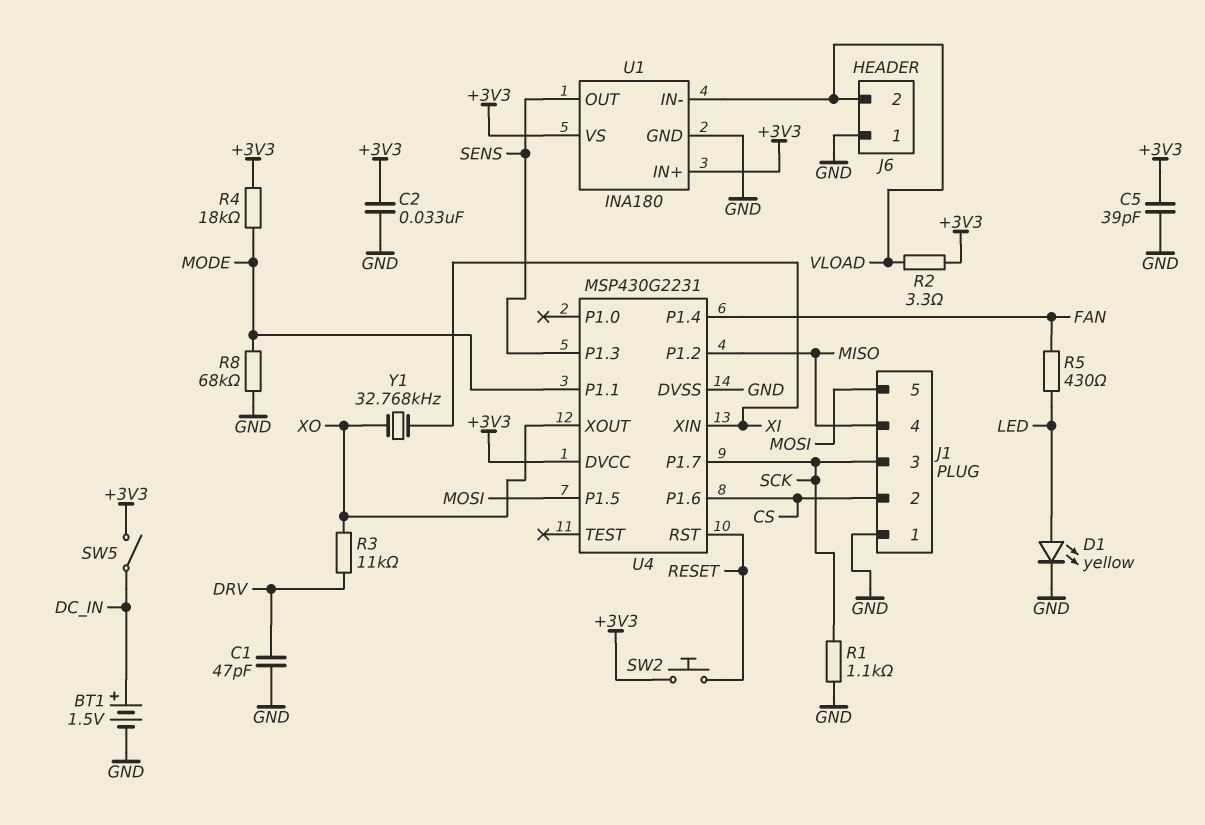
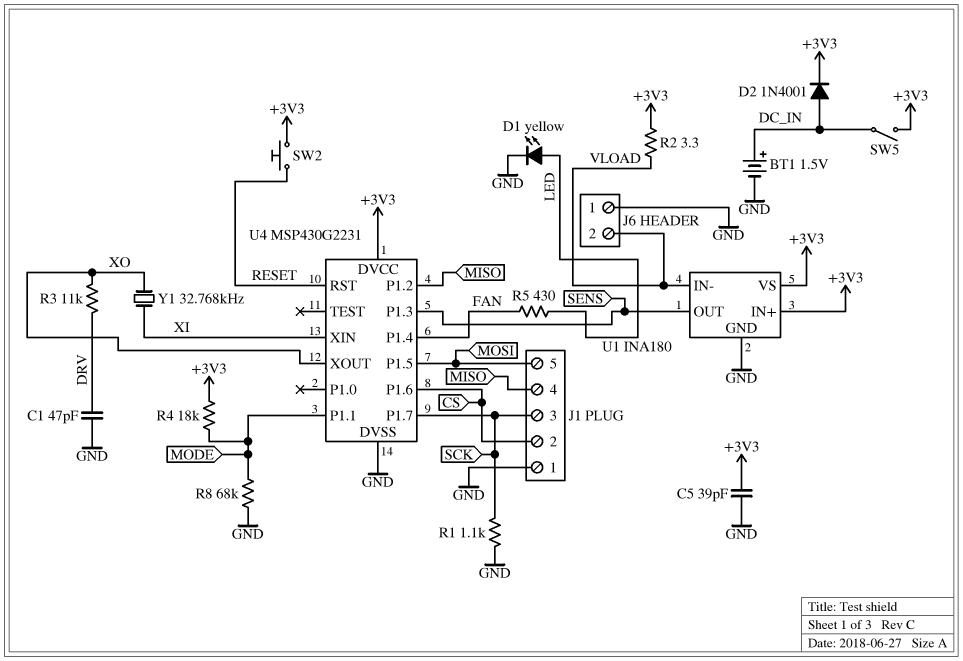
C2: 33nF (+3V3, GND) -> none
D2: none -> diode 1N4001 (A DC_IN, K +3V3)

